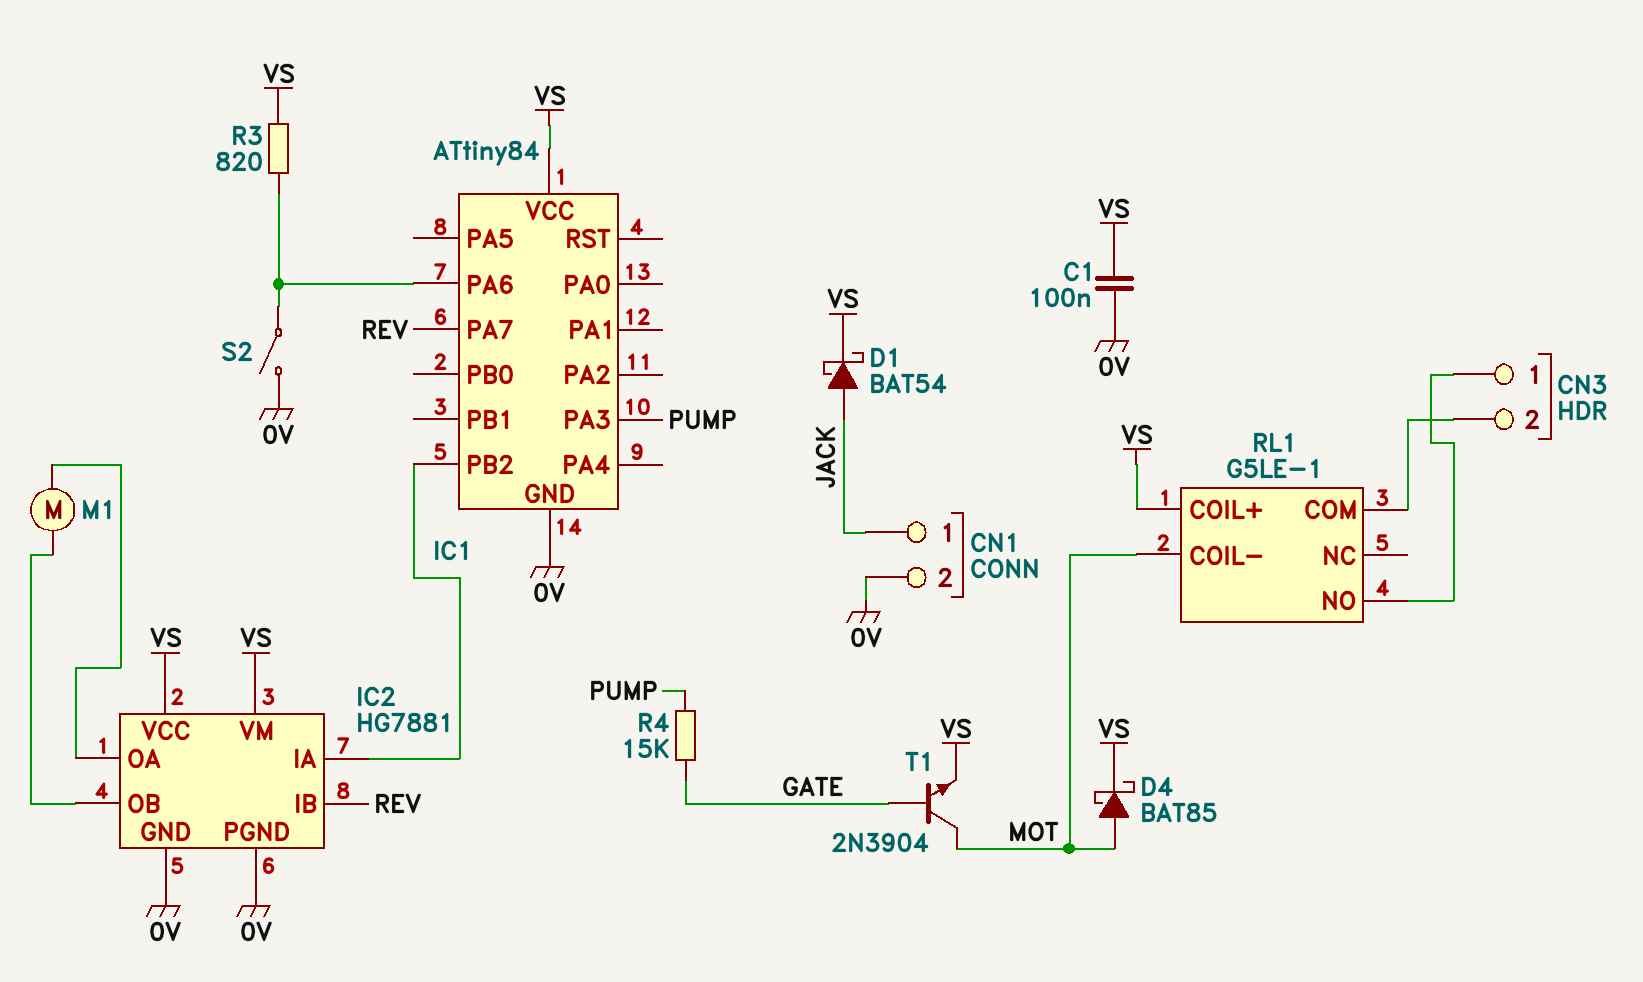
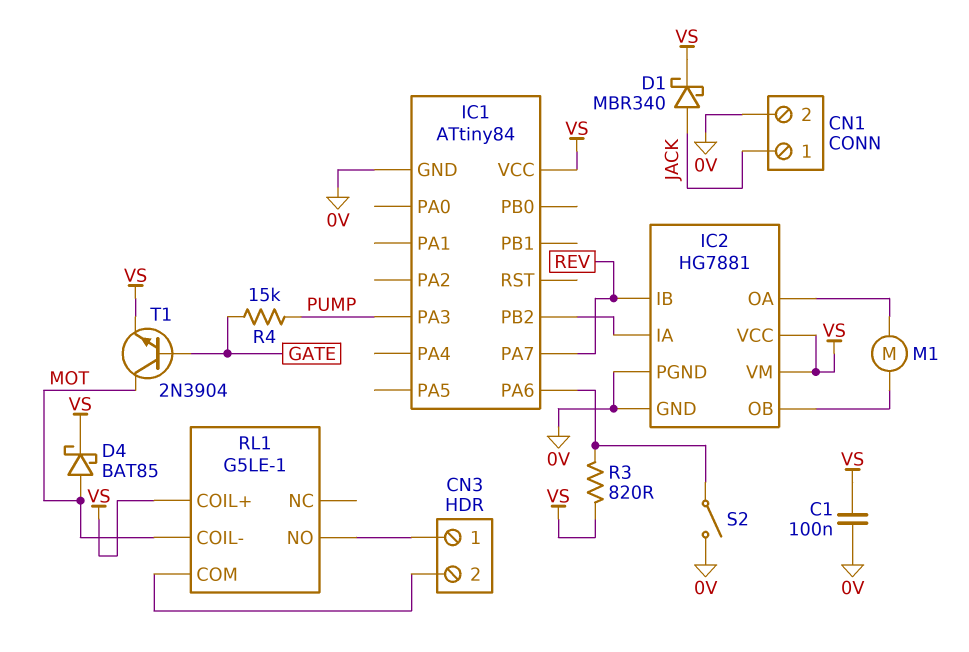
D1: schottky BAT54 (A JACK, K VS) -> schottky MBR340 (A JACK, K VS)

